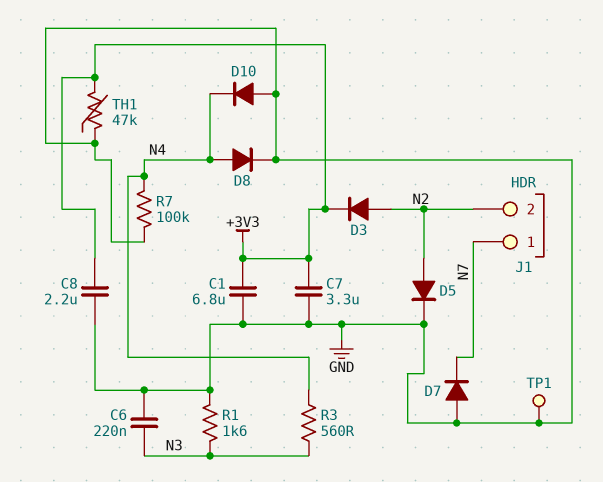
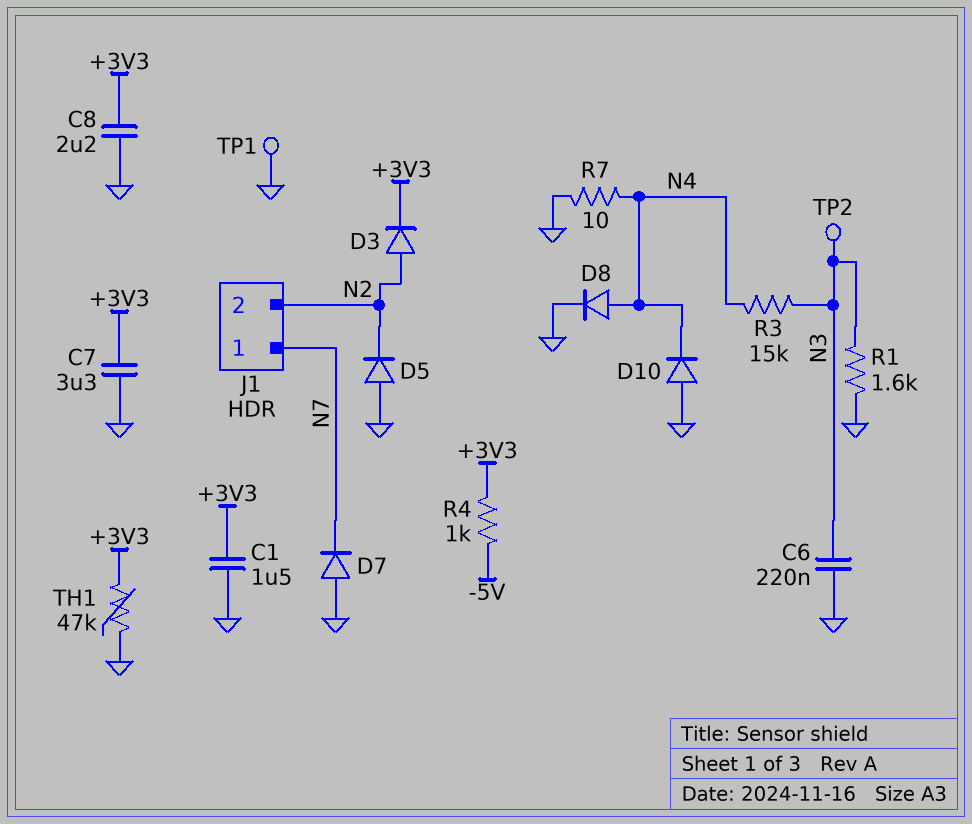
C1: 6.8uF (+3V3, GND) -> 1.5uF (+3V3, GND)
D5: diode (A N2, K GND) -> diode (A GND, K N2)
R3: 560 (N3, N4) -> 15k (N3, N4)
R4: none -> 1k (+3V3, -5V)
R7: 100k (GND, N4) -> 10 (GND, N4)
TP2: none -> test point (N3)

